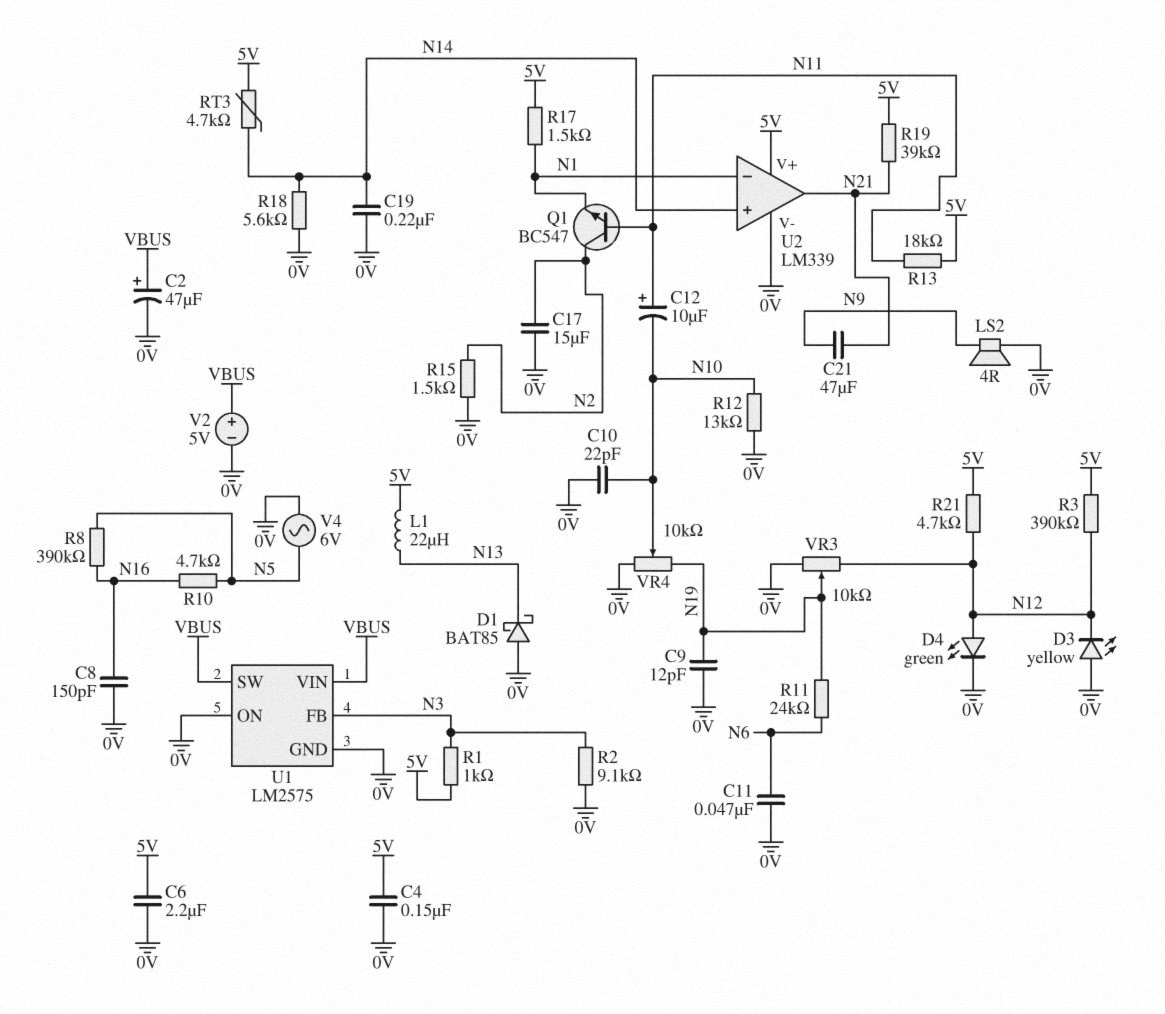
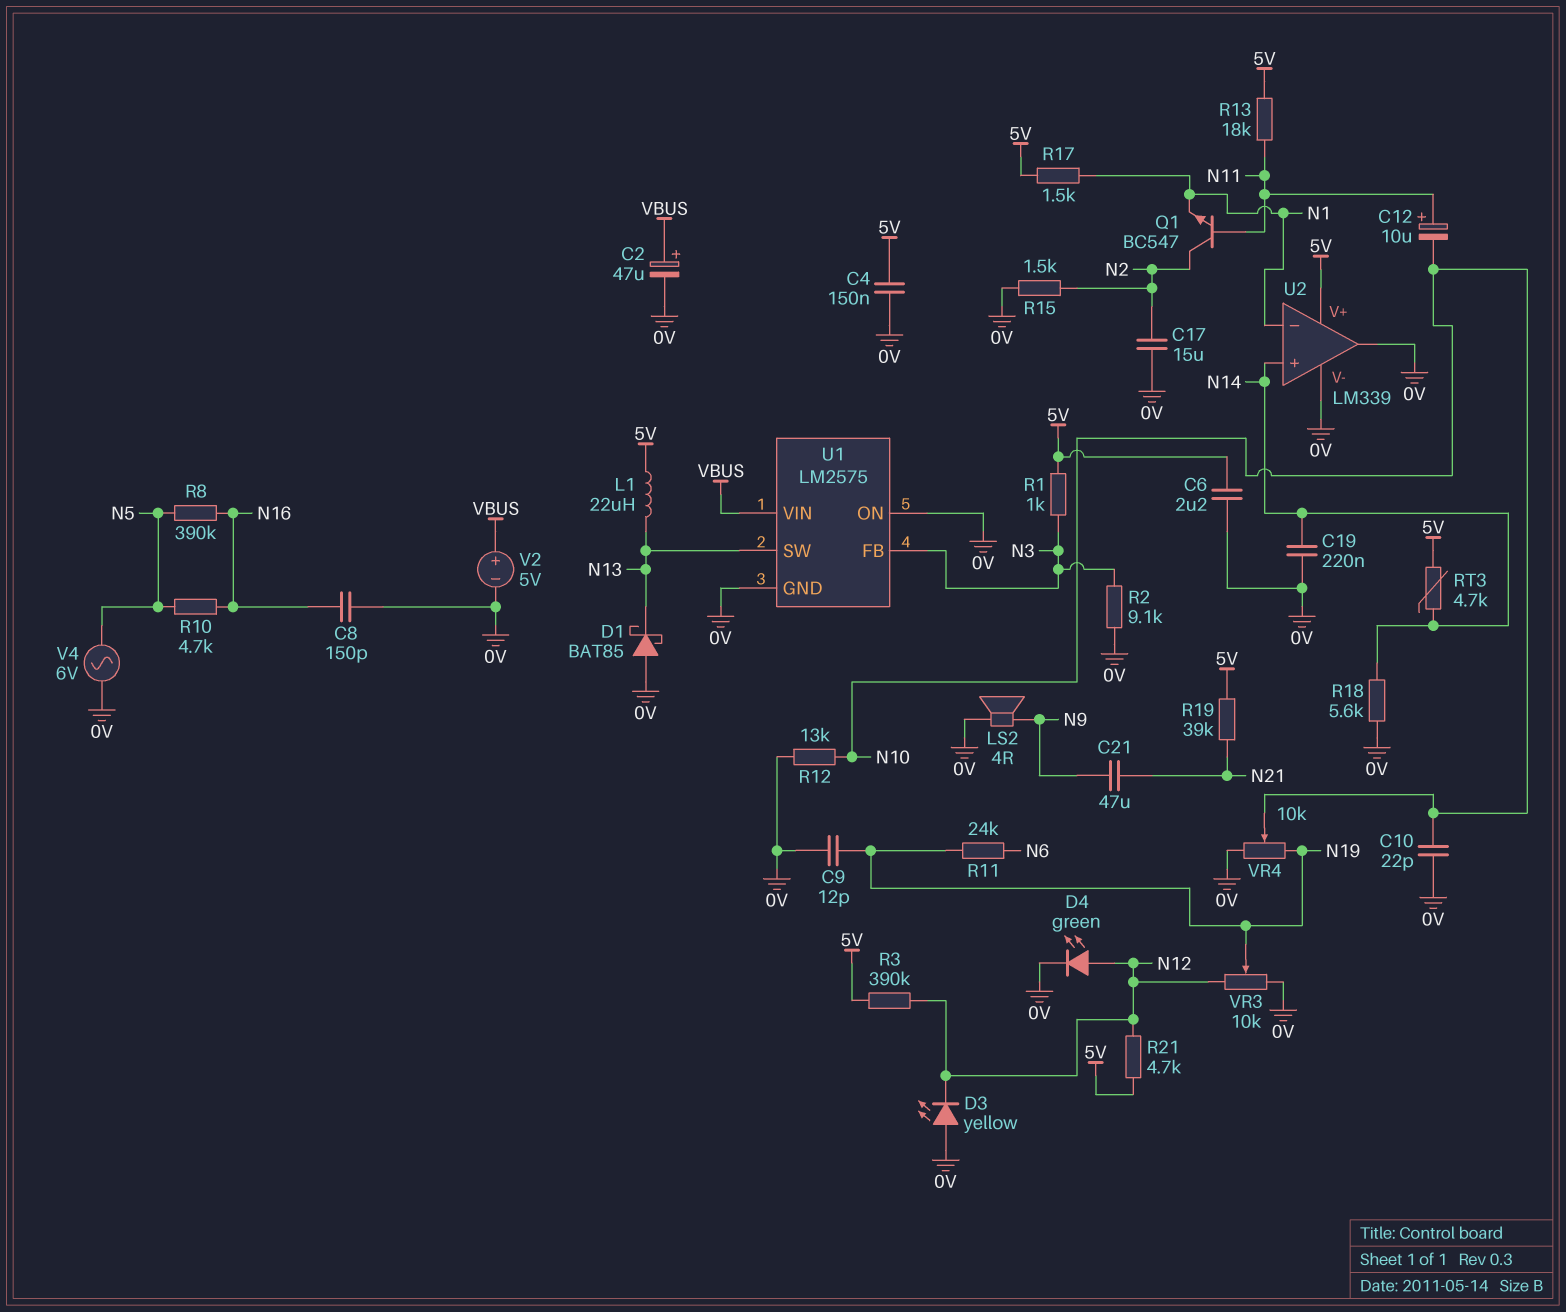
C11: 47nF (0V, N6) -> none
U1 pin SW: VBUS -> N13
U2 pin out: N21 -> 0V

